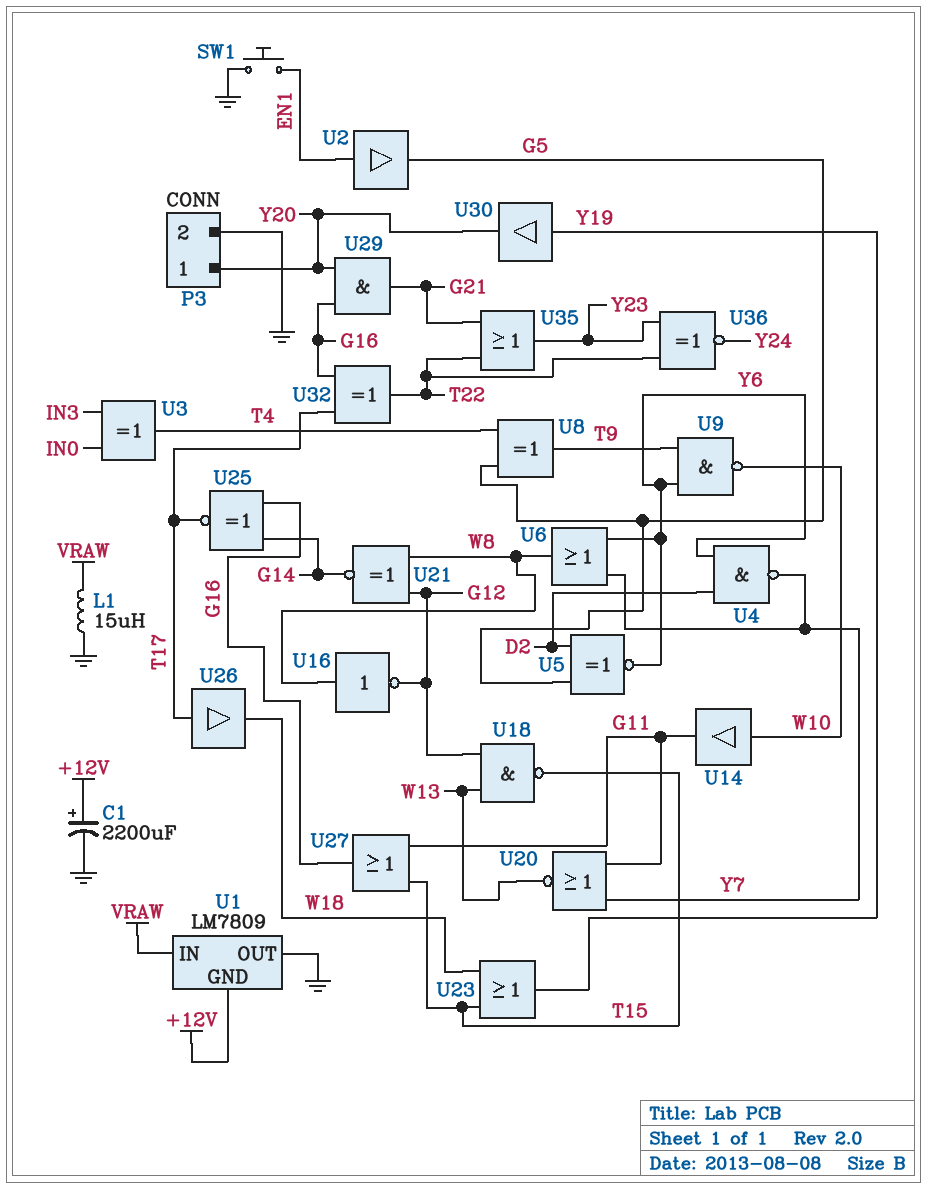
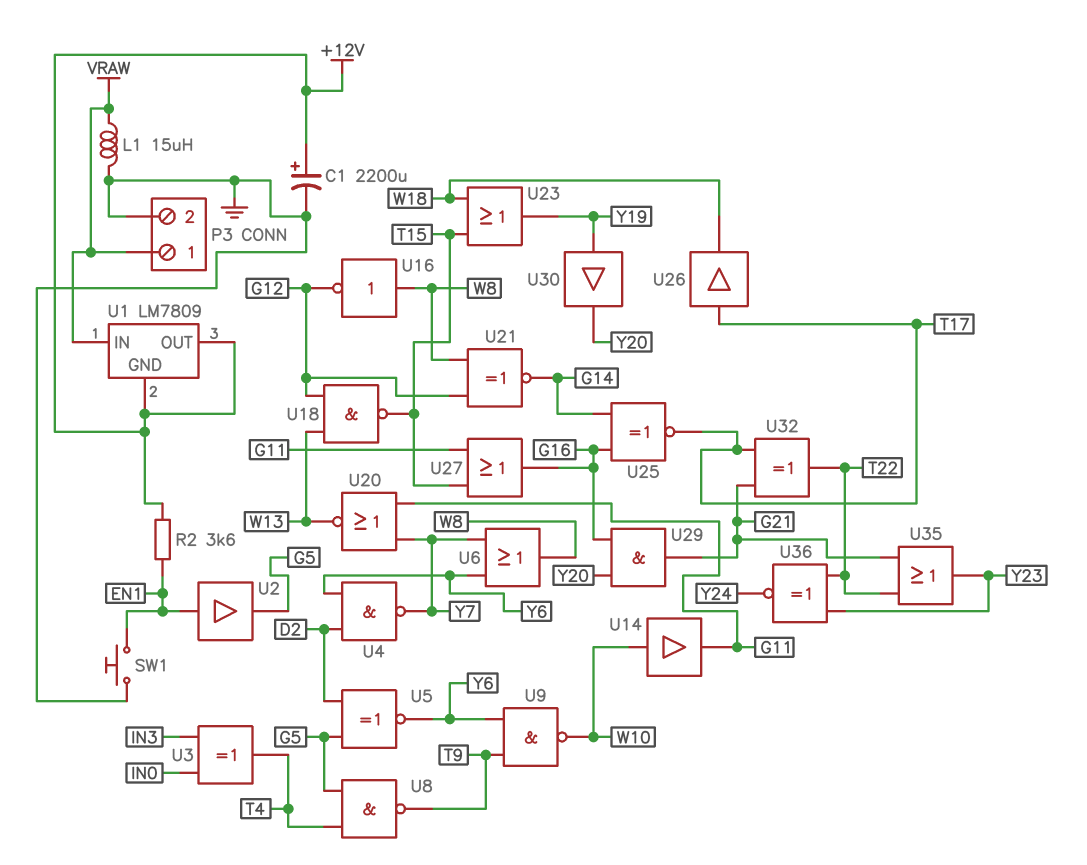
P3 pin 1: Y20 -> VRAW
R2: none -> 3.6k (+12V, EN1)
U1 pin OUT: GND -> +12V
U8: XOR (in G5, in T4, out T9) -> NAND (in G5, in T4, out T9)
U32: XOR (in G16, in T17, out T22) -> XOR (in G21, in T17, out T22)

